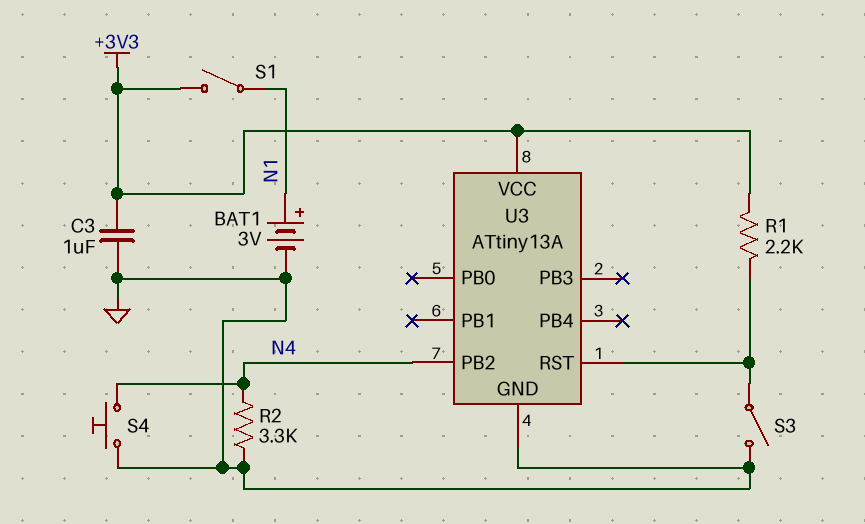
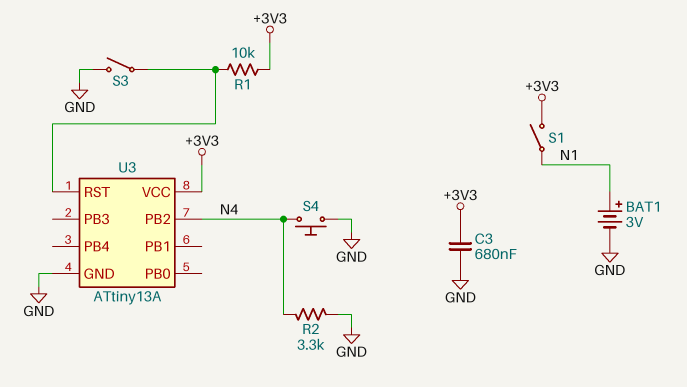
C3: 1uF (+3V3, GND) -> 680nF (+3V3, GND)
R1: 2.2k (+3V3, U3/RST) -> 10k (+3V3, U3/RST)

